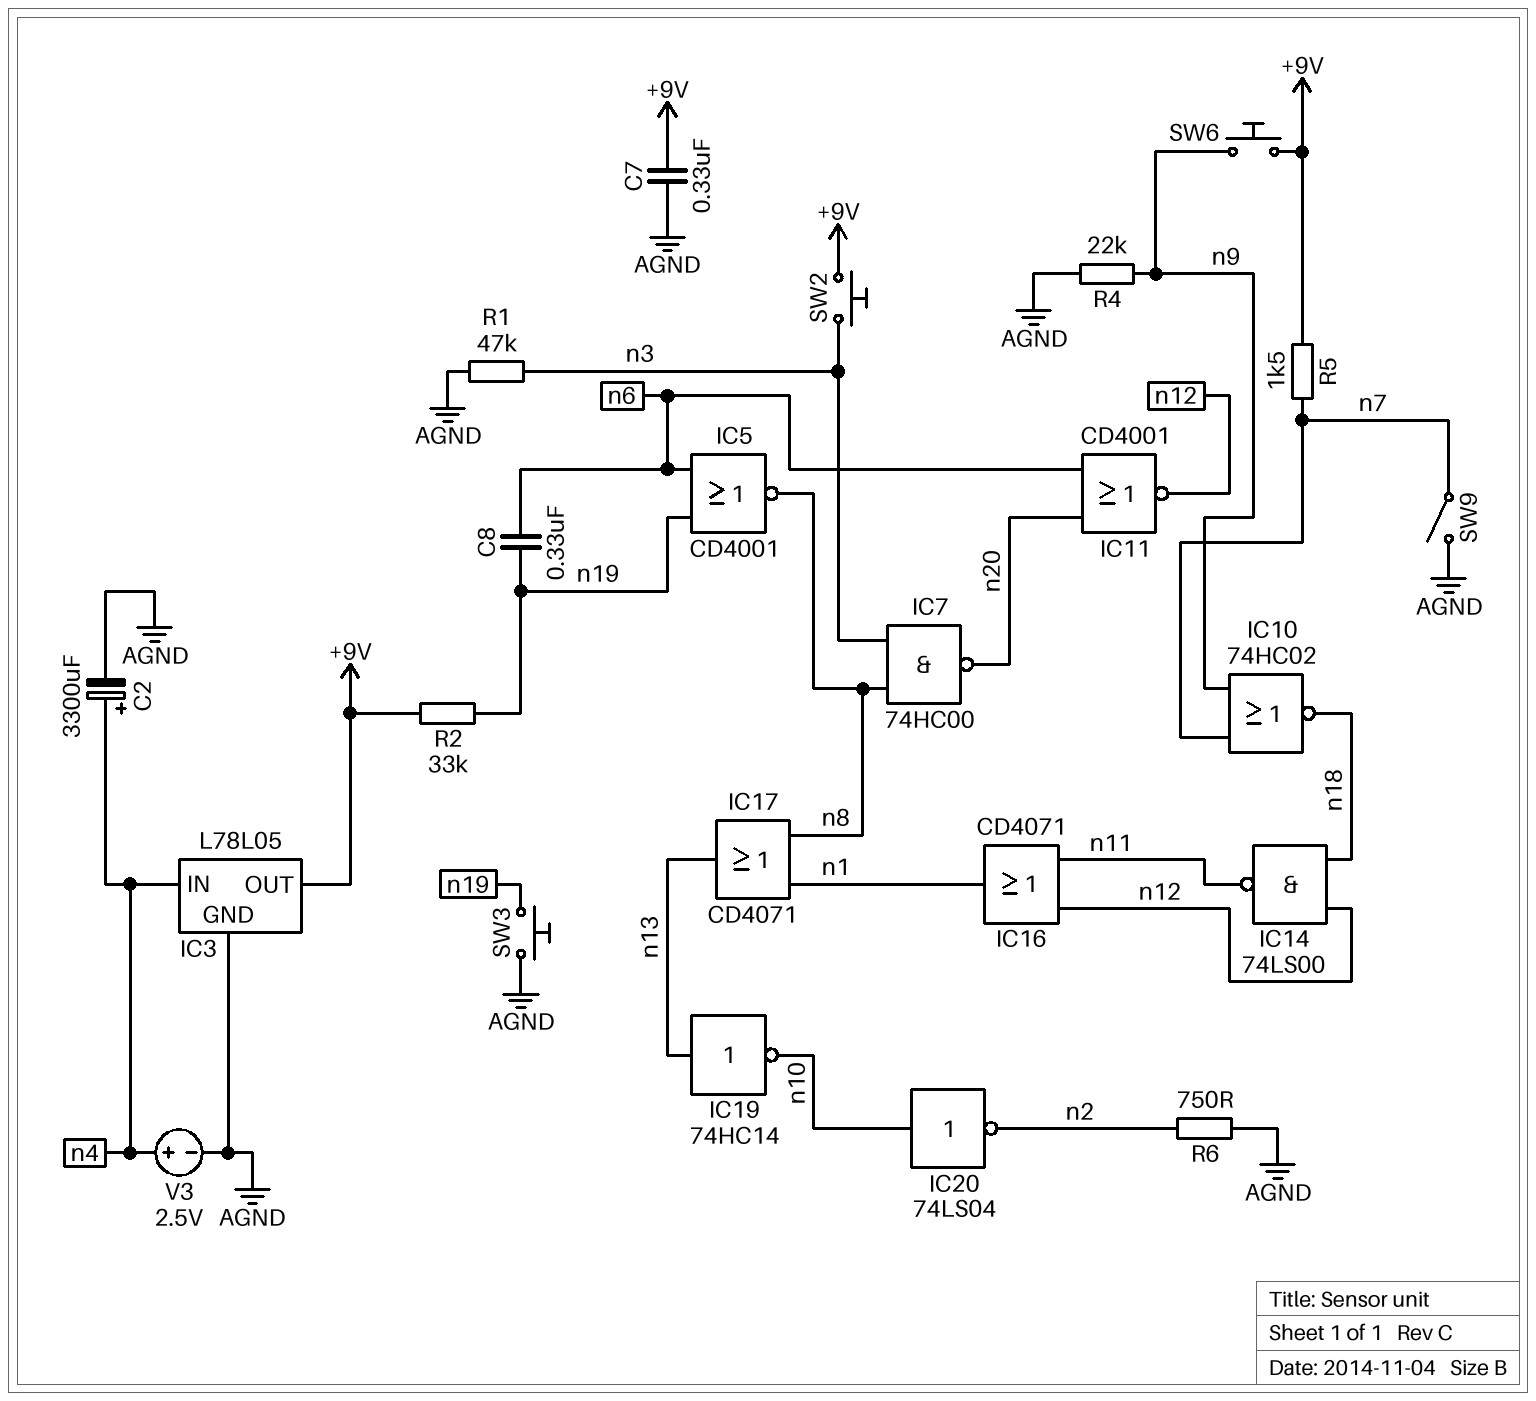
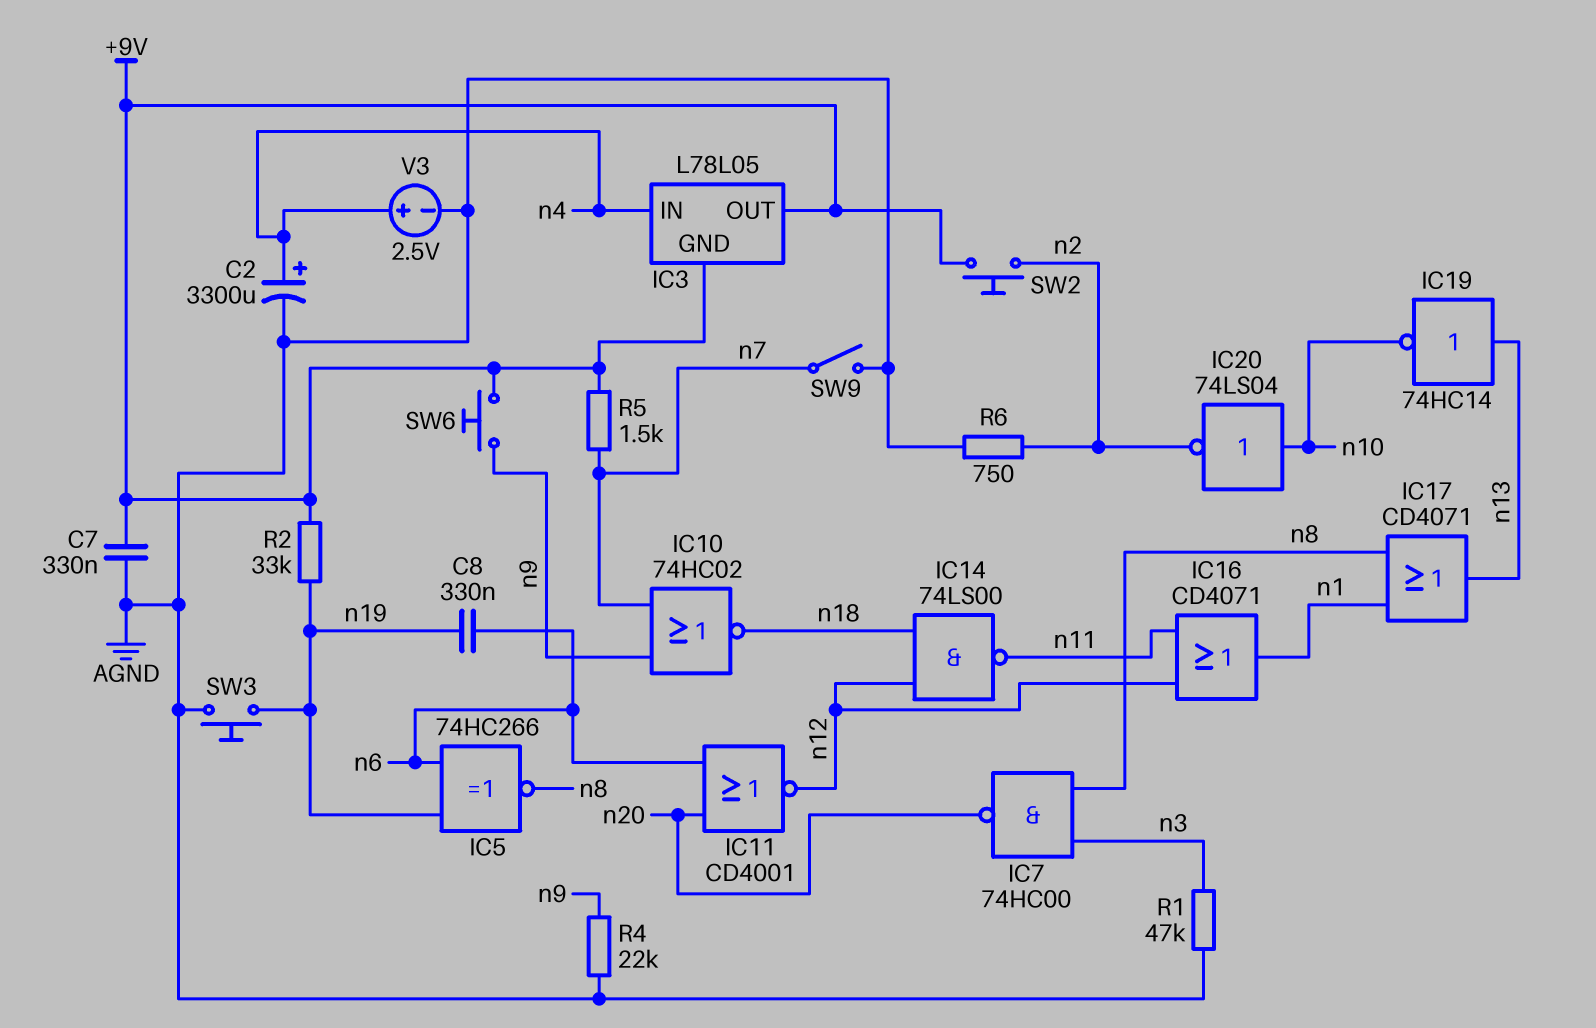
IC3 pin GND: AGND -> +9V
IC5: NOR CD4001 (in n6, in n19, out n8) -> XNOR 74HC266 (in n6, in n19, out n8)
SW2: button (+9V, n3) -> button (+9V, n2)

